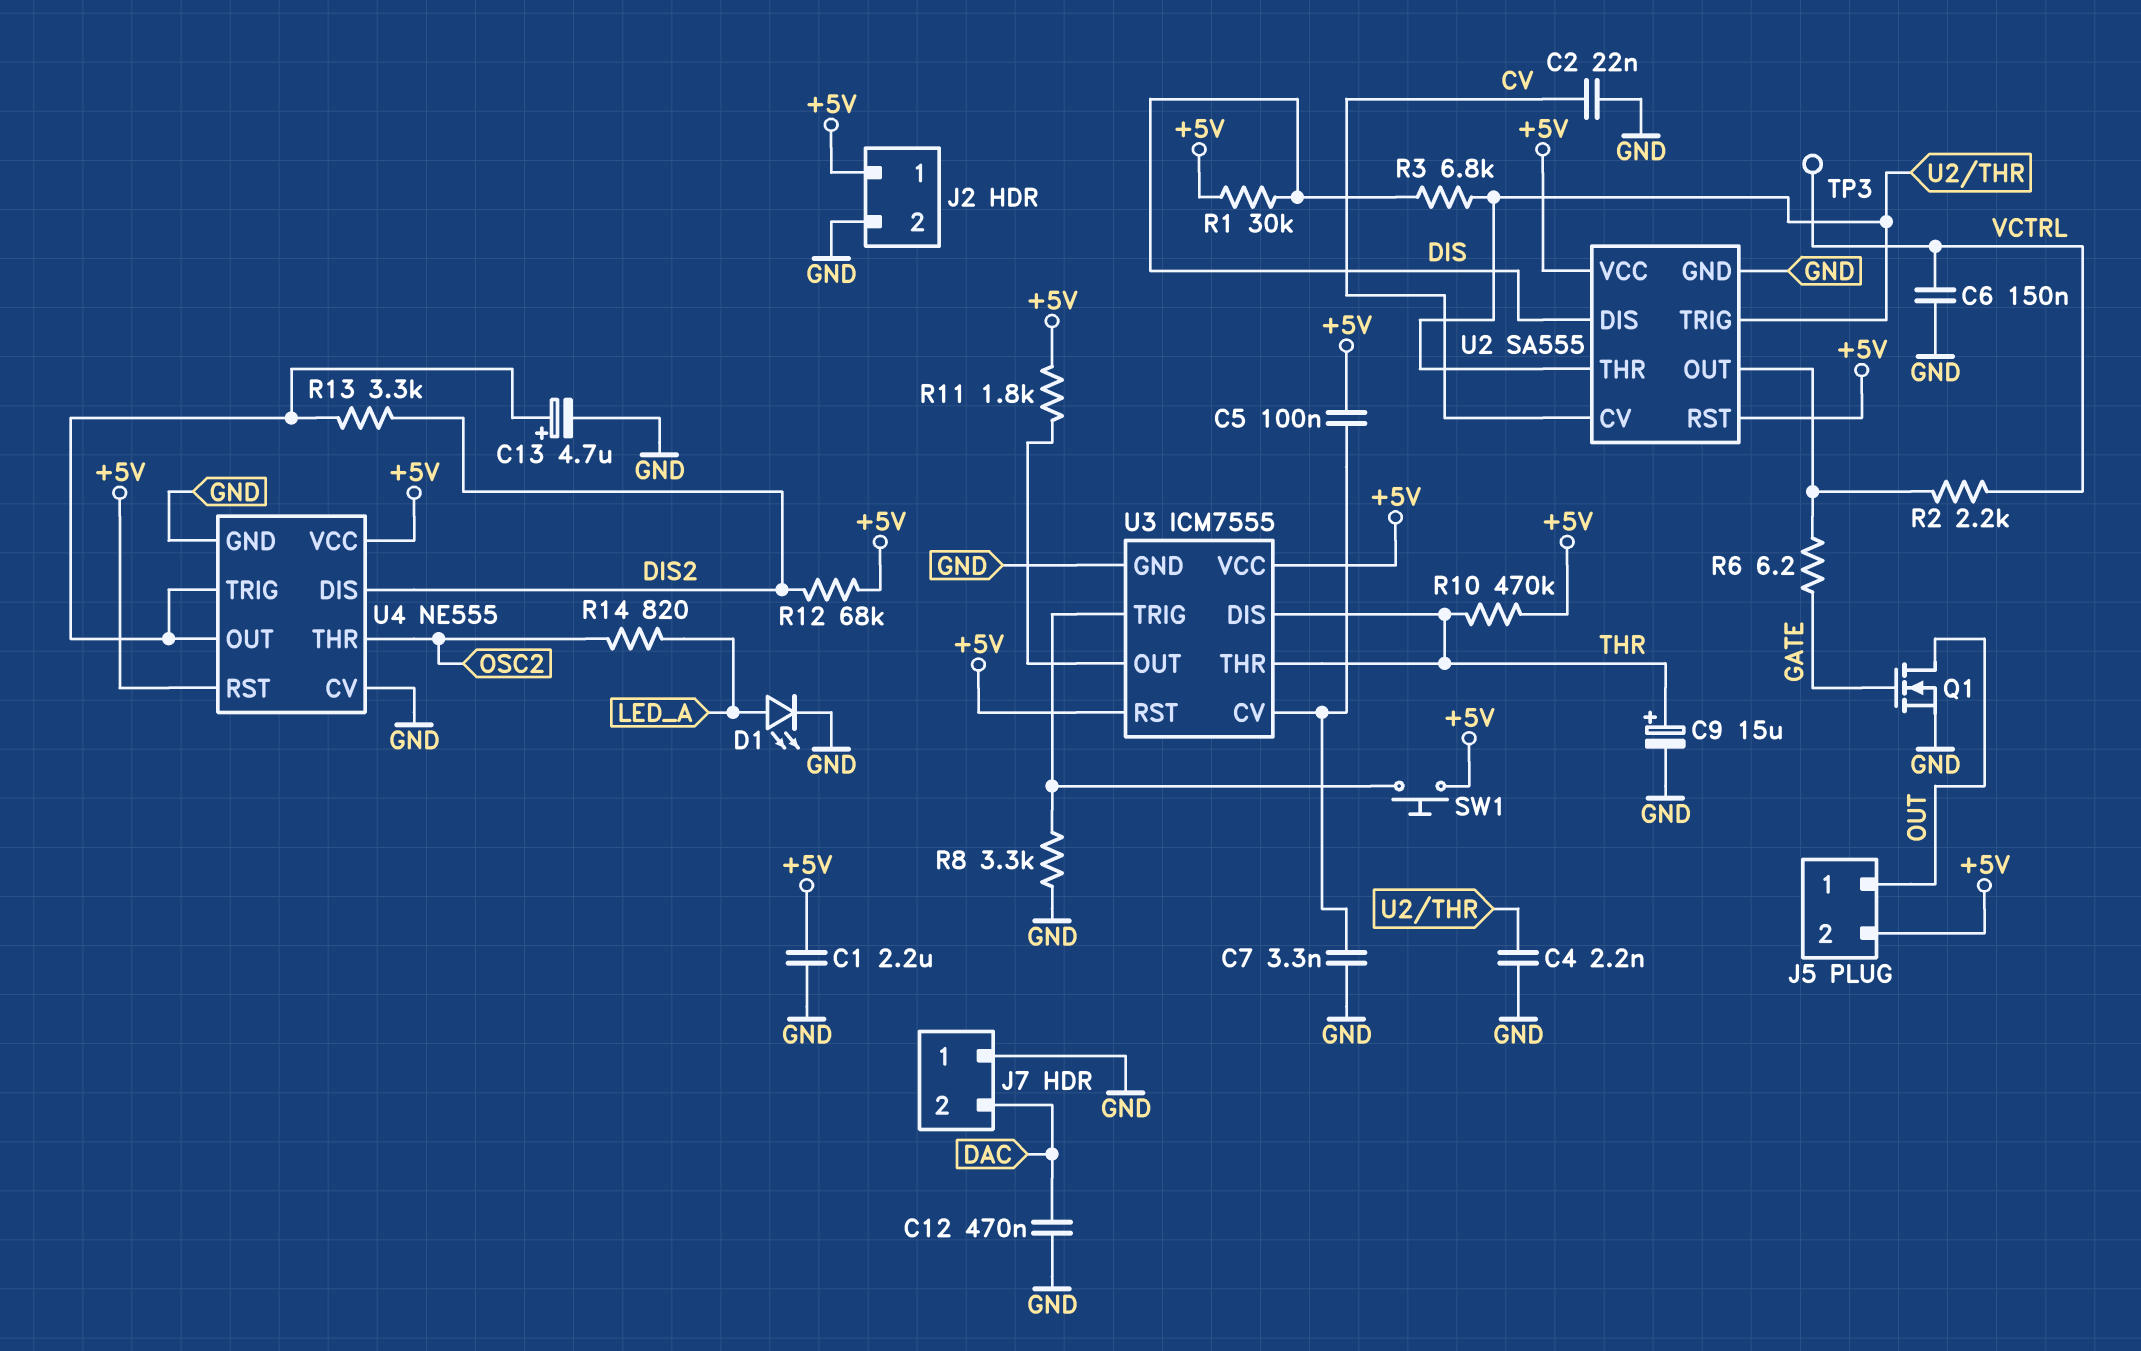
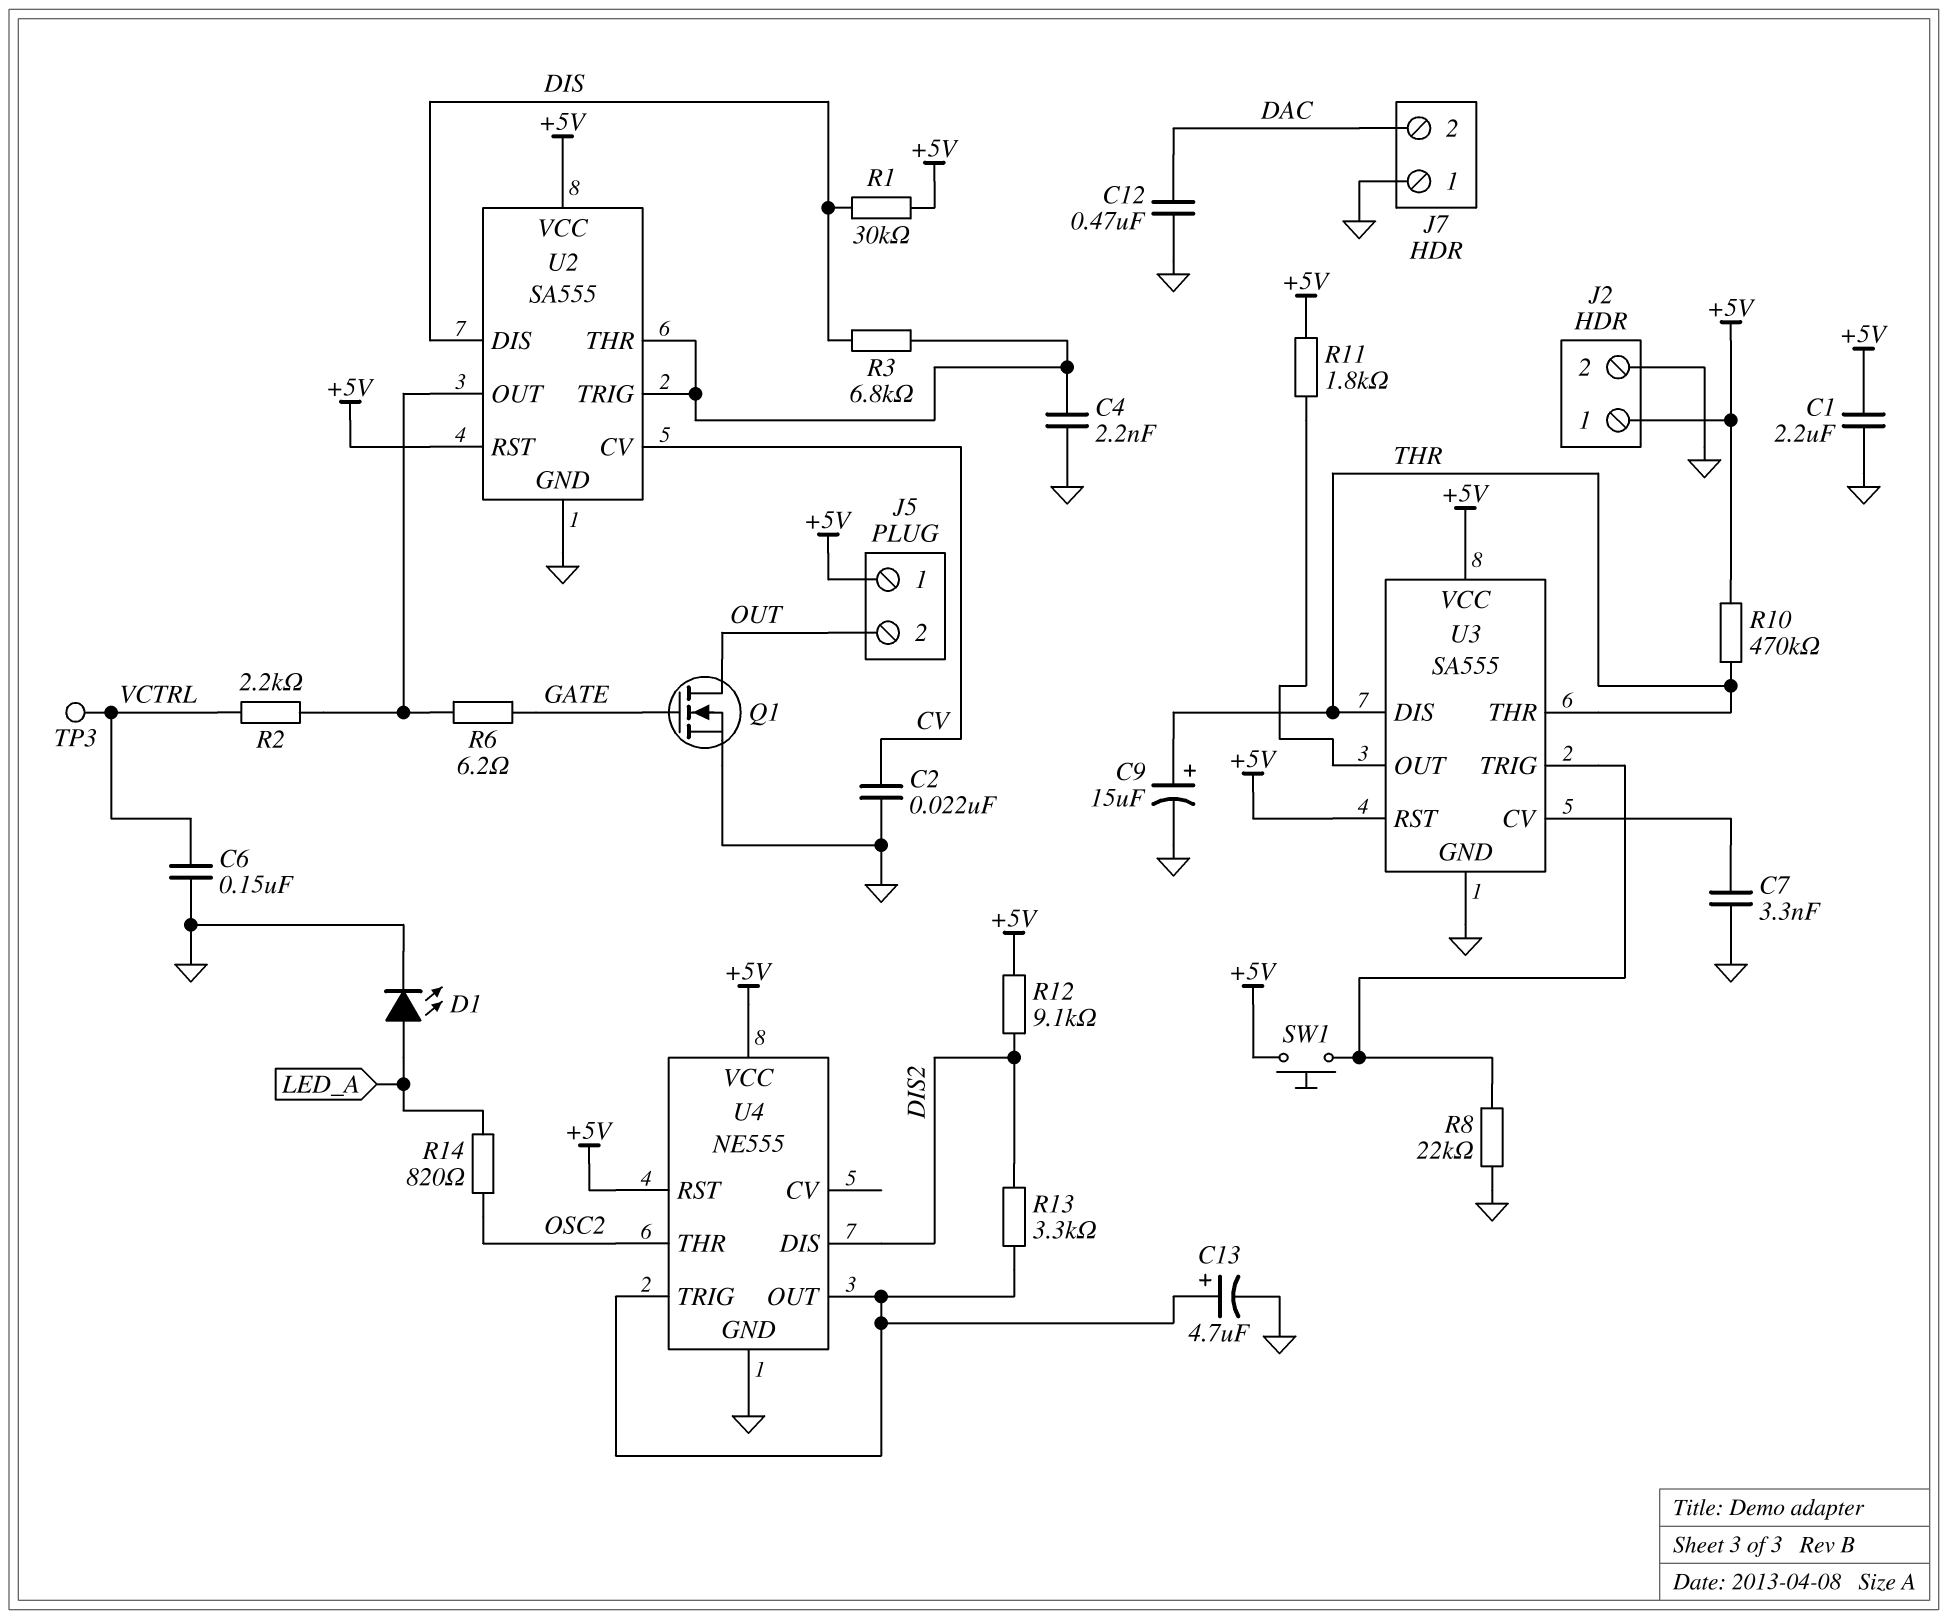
C5: 100nF (+5V, U3/CV) -> none
J5 pin 1: OUT -> +5V
J5 pin 2: +5V -> OUT
R8: 3.3k (GND, U3/TRIG) -> 22k (GND, U3/TRIG)
R12: 68k (+5V, DIS2) -> 9.1k (+5V, DIS2)
U3: ICM7555 -> SA555
U4 pin CV: GND -> none

